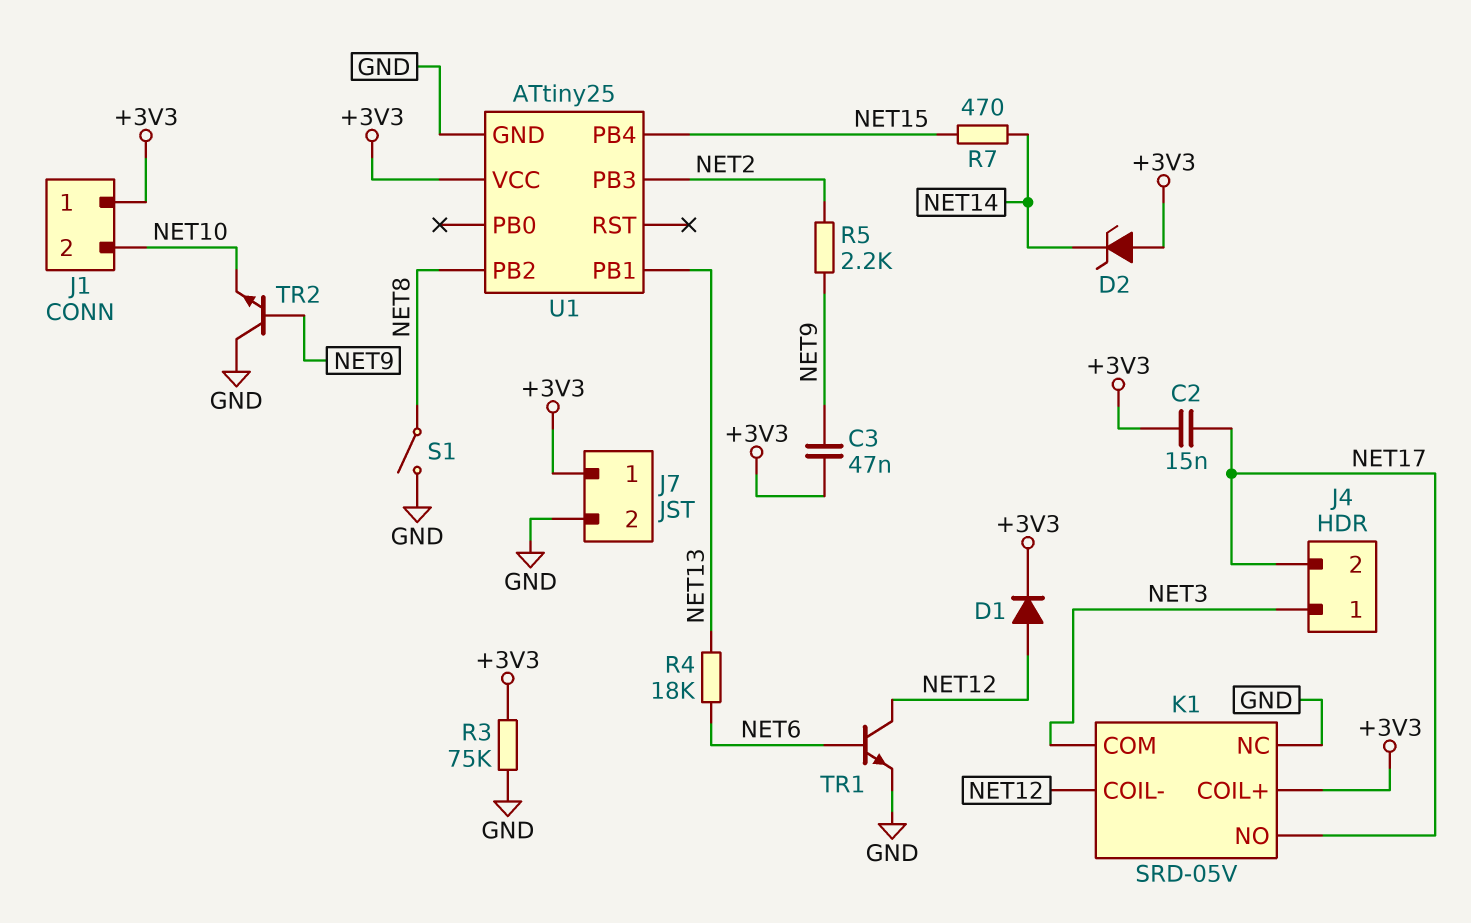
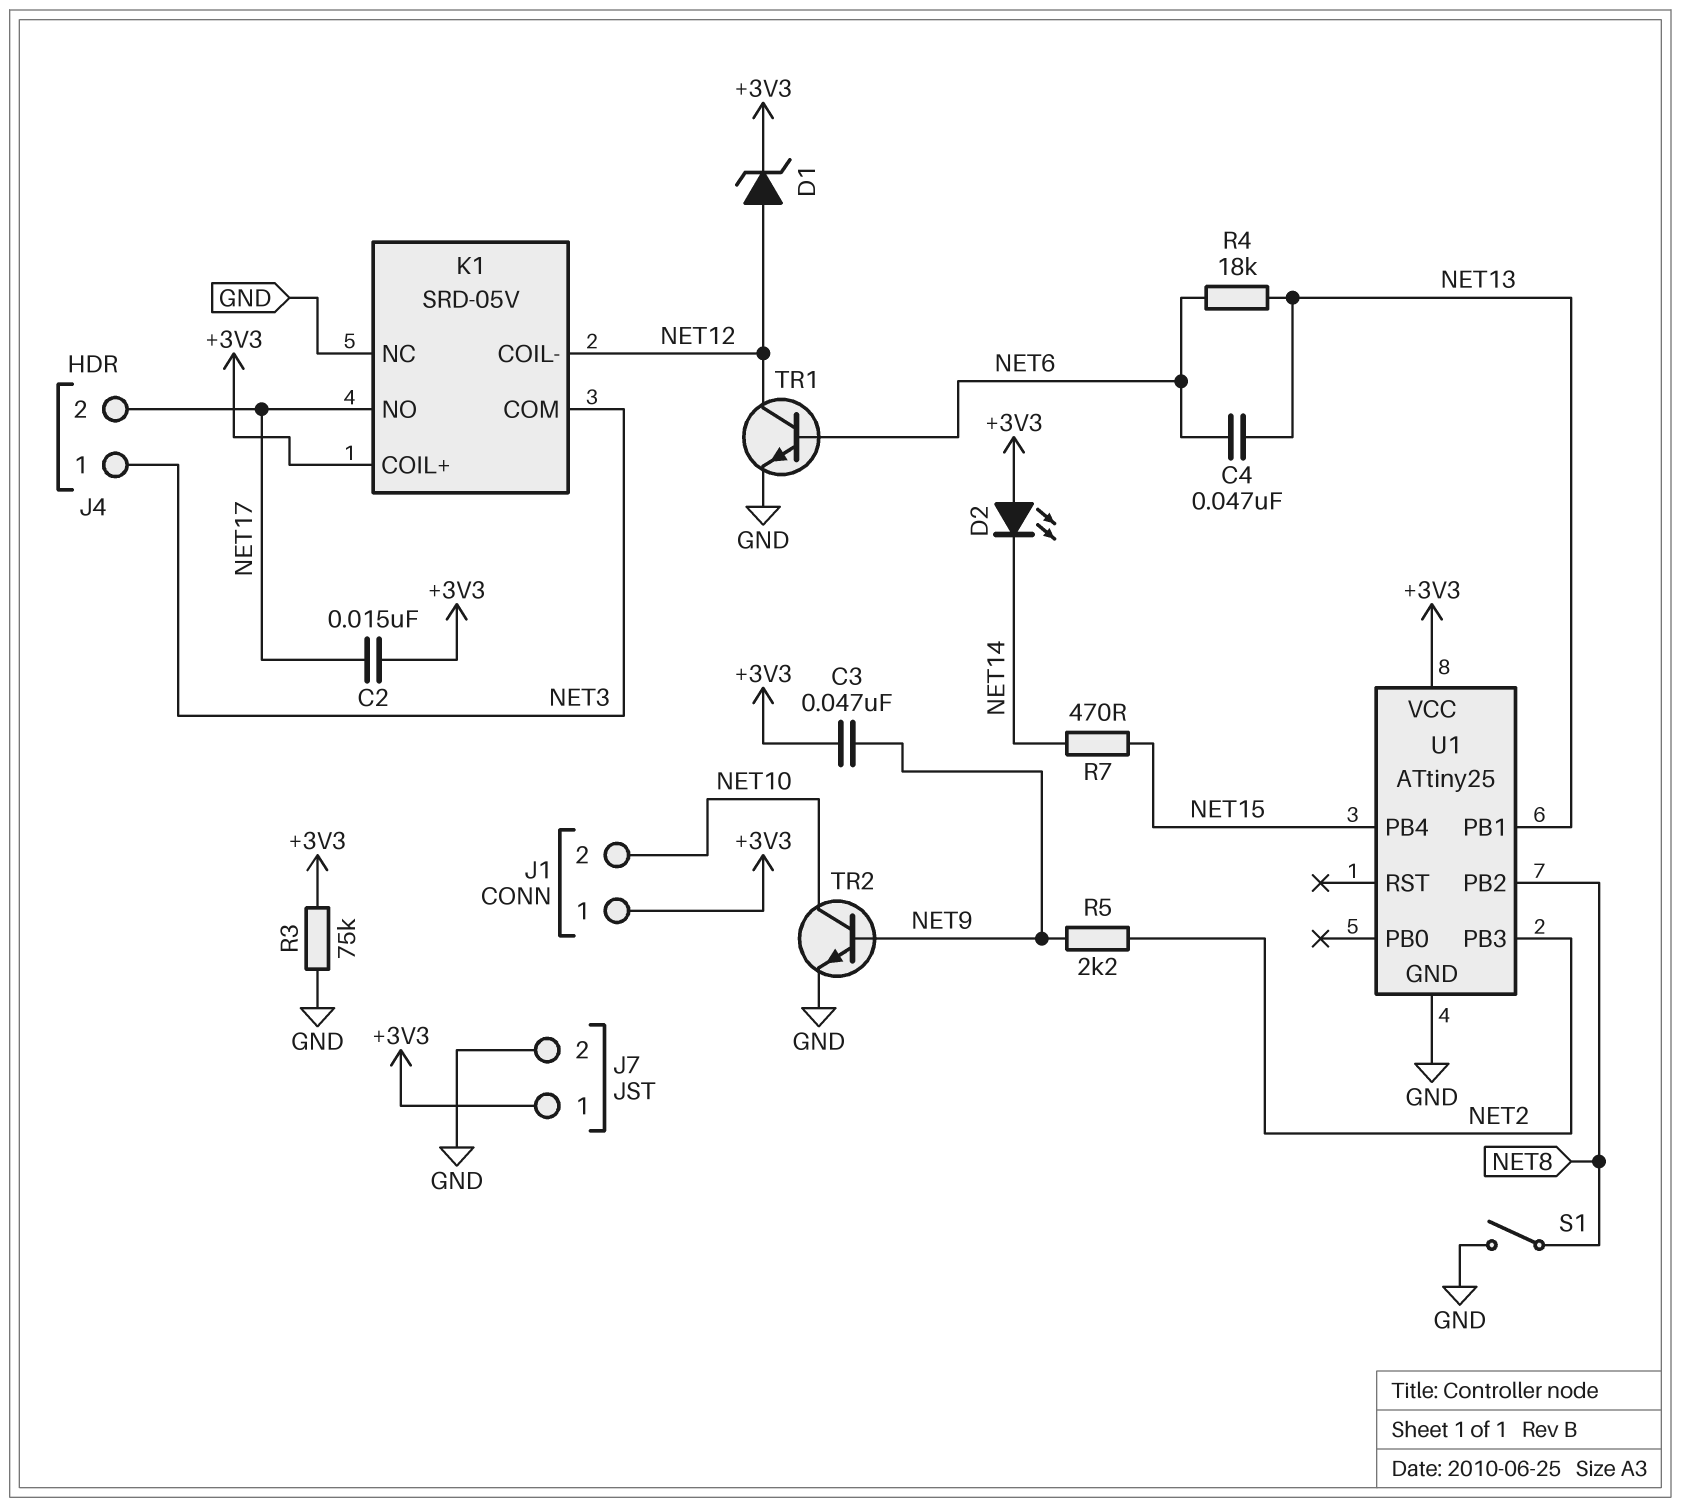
C4: none -> 47nF (NET6, NET13)
D1: diode (A NET12, K +3V3) -> zener (A NET12, K +3V3)
D2: zener (A +3V3, K NET14) -> LED (A +3V3, K NET14)
TR2: NPN (B NET9, C GND, E NET10) -> NPN (B NET9, C NET10, E GND)

